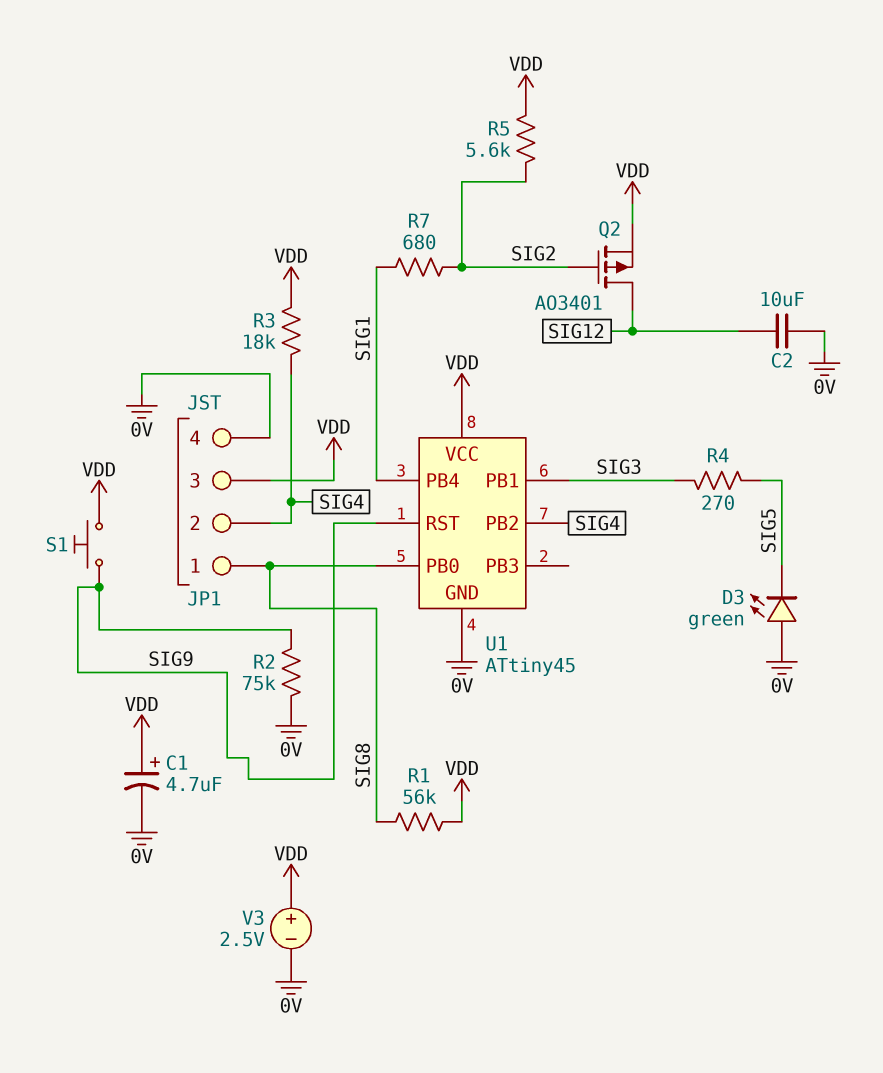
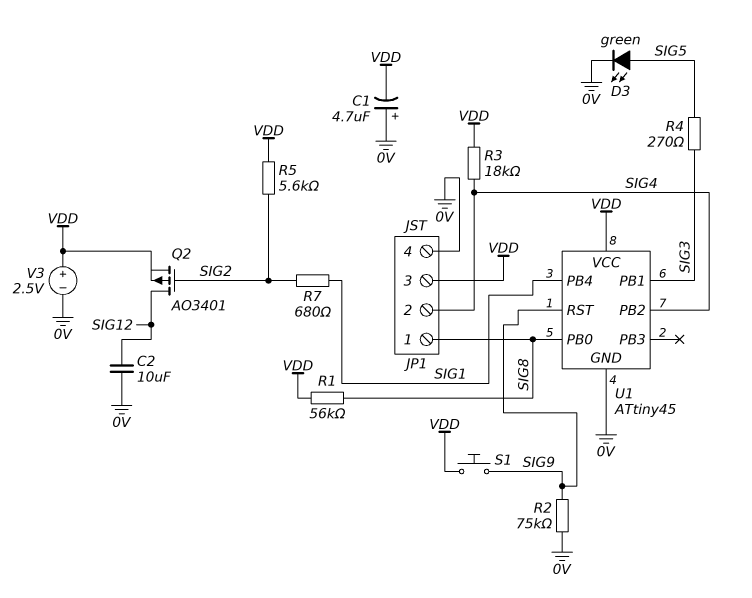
C1: 4.7uF (plus VDD, minus 0V) -> 4.7uF (plus 0V, minus VDD)
D3: LED green (A 0V, K SIG5) -> LED green (A SIG5, K 0V)

